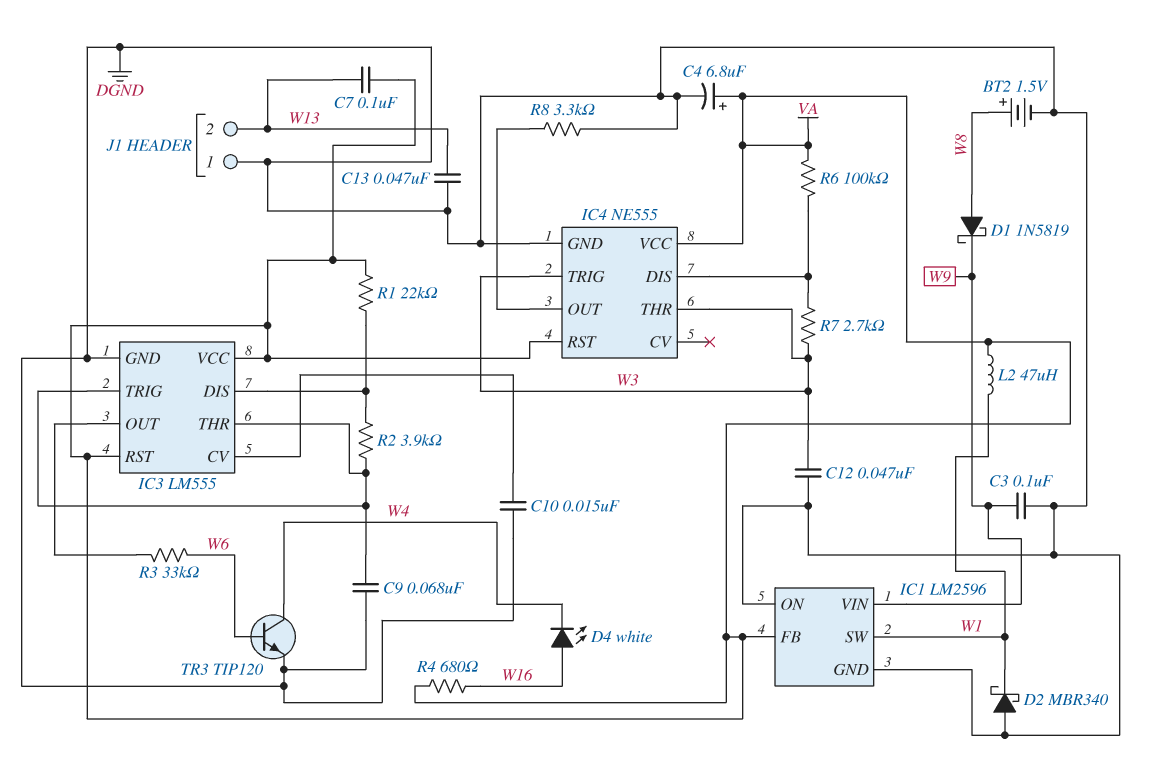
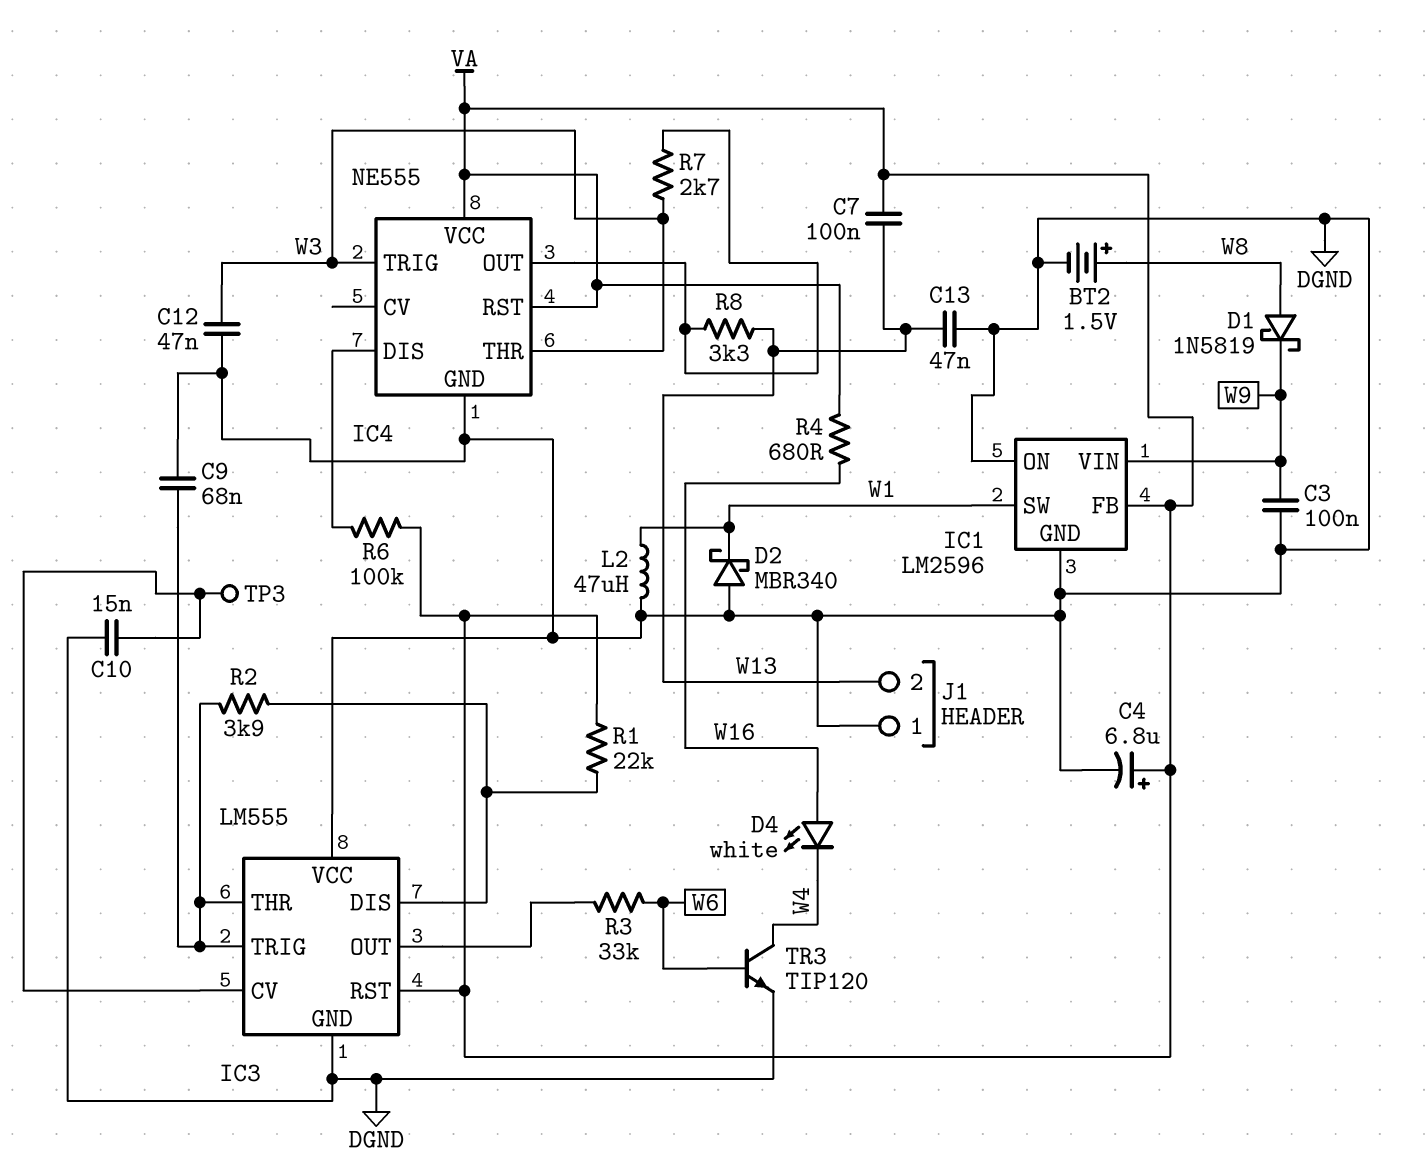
IC3 pin VCC: VA -> DGND
L2: 47uH (VA, W1) -> 47uH (DGND, W1)
R7: 2.7k (IC4/DIS, W3) -> 2.7k (IC4/OUT, W3)
R8: 3.3k (DGND, IC4/OUT) -> 3.3k (IC4/OUT, W13)
TP3: none -> test point (IC3/CV)

